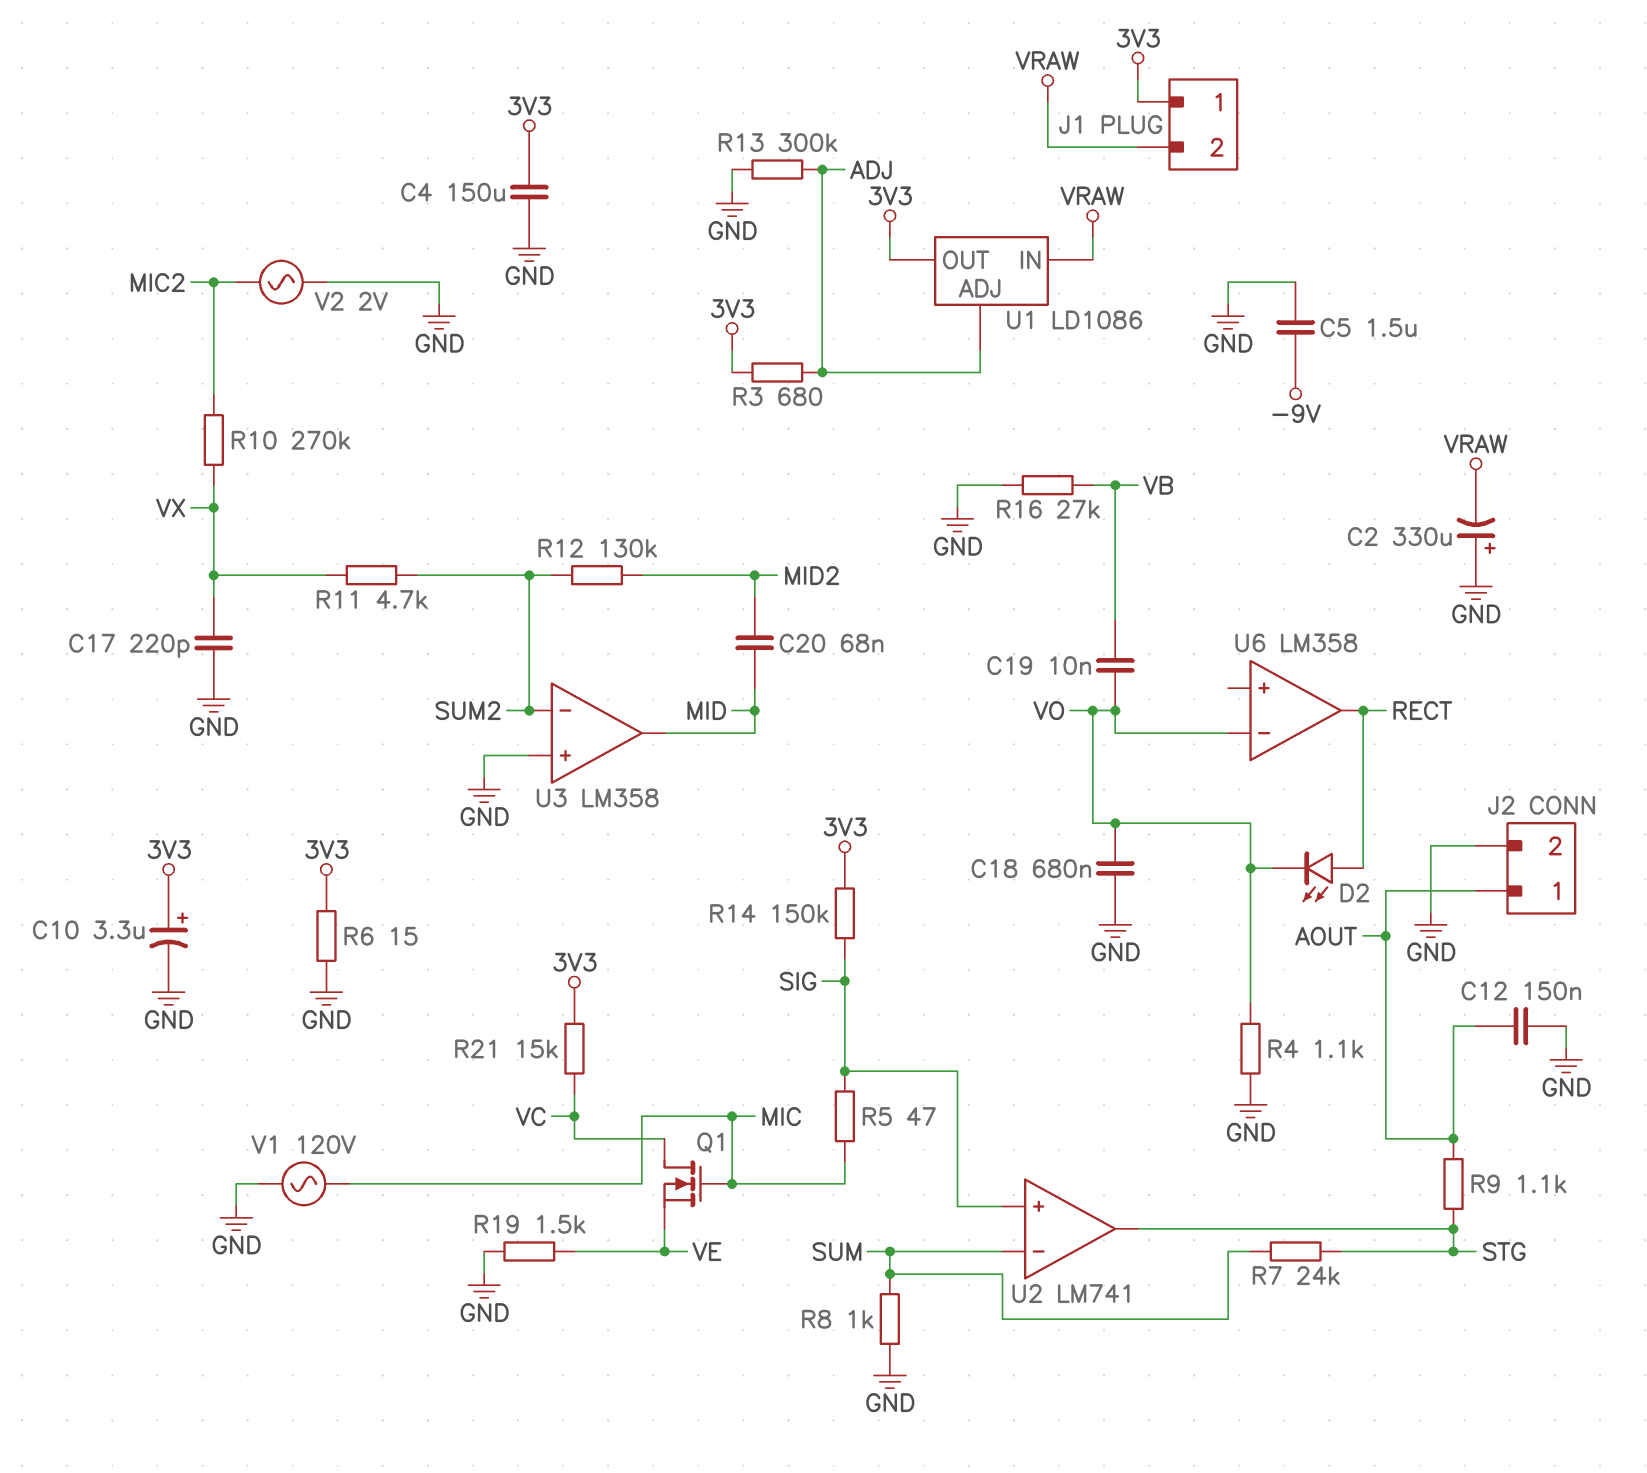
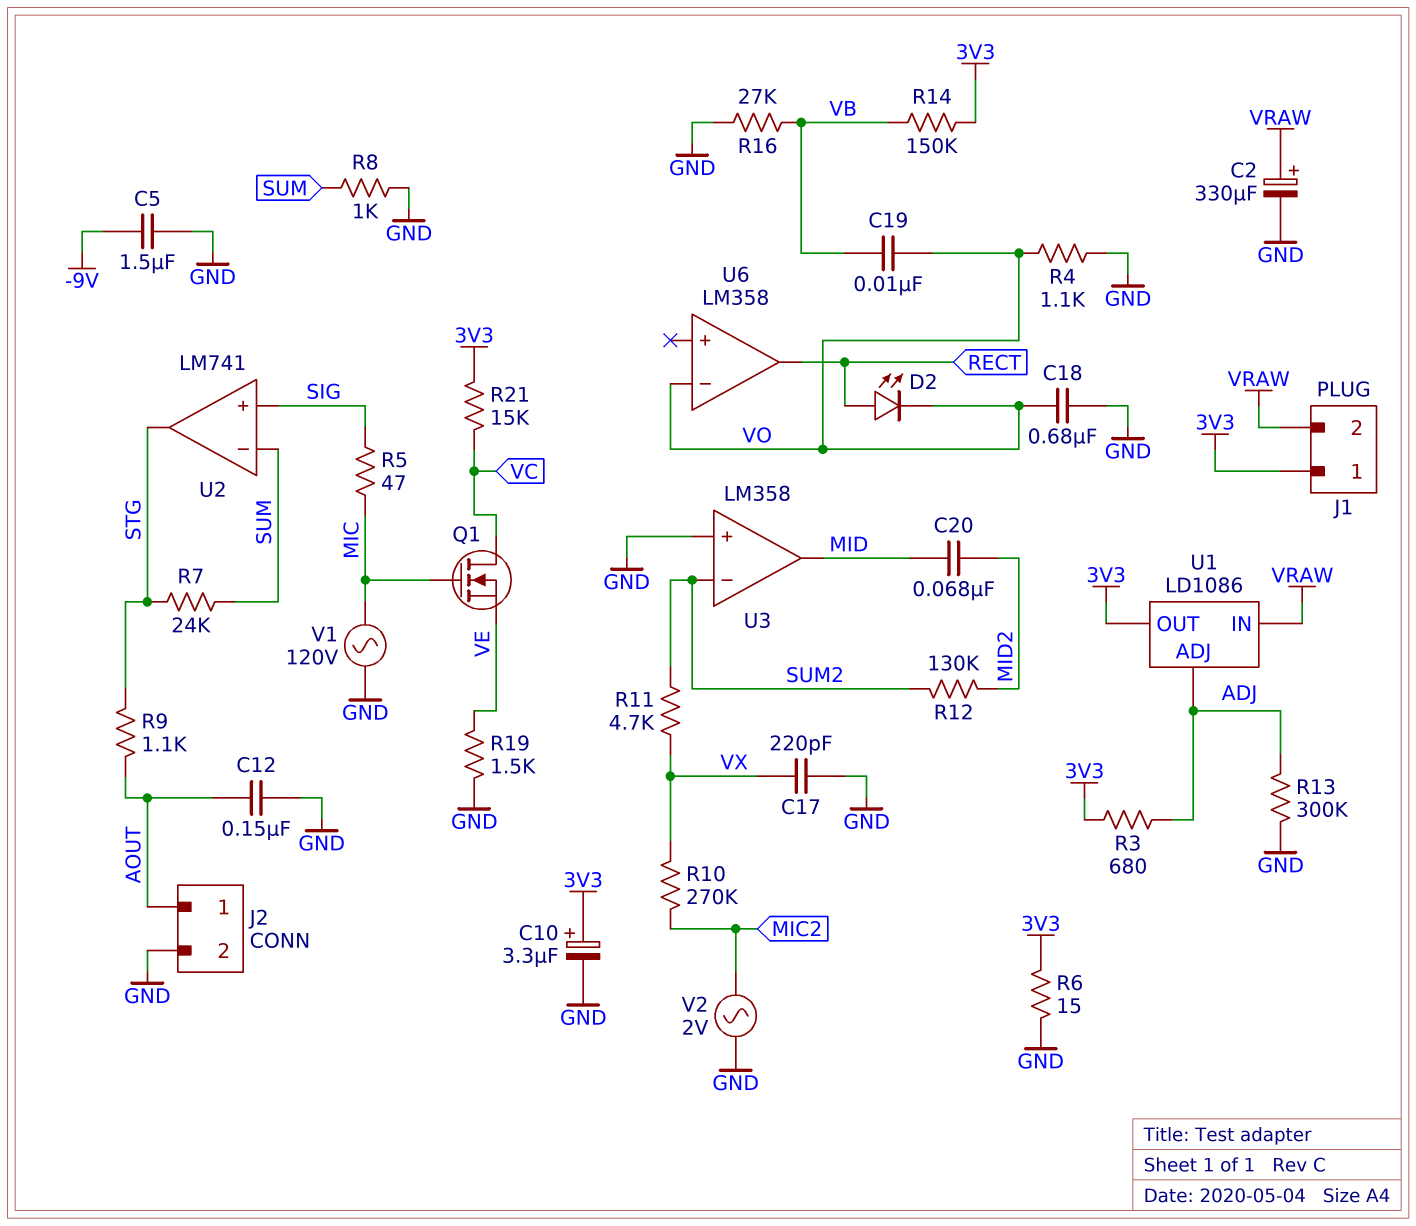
C2: 330uF (plus GND, minus VRAW) -> 330uF (plus VRAW, minus GND)
C4: 150uF (3V3, GND) -> none
R14: 150k (3V3, SIG) -> 150k (3V3, VB)

